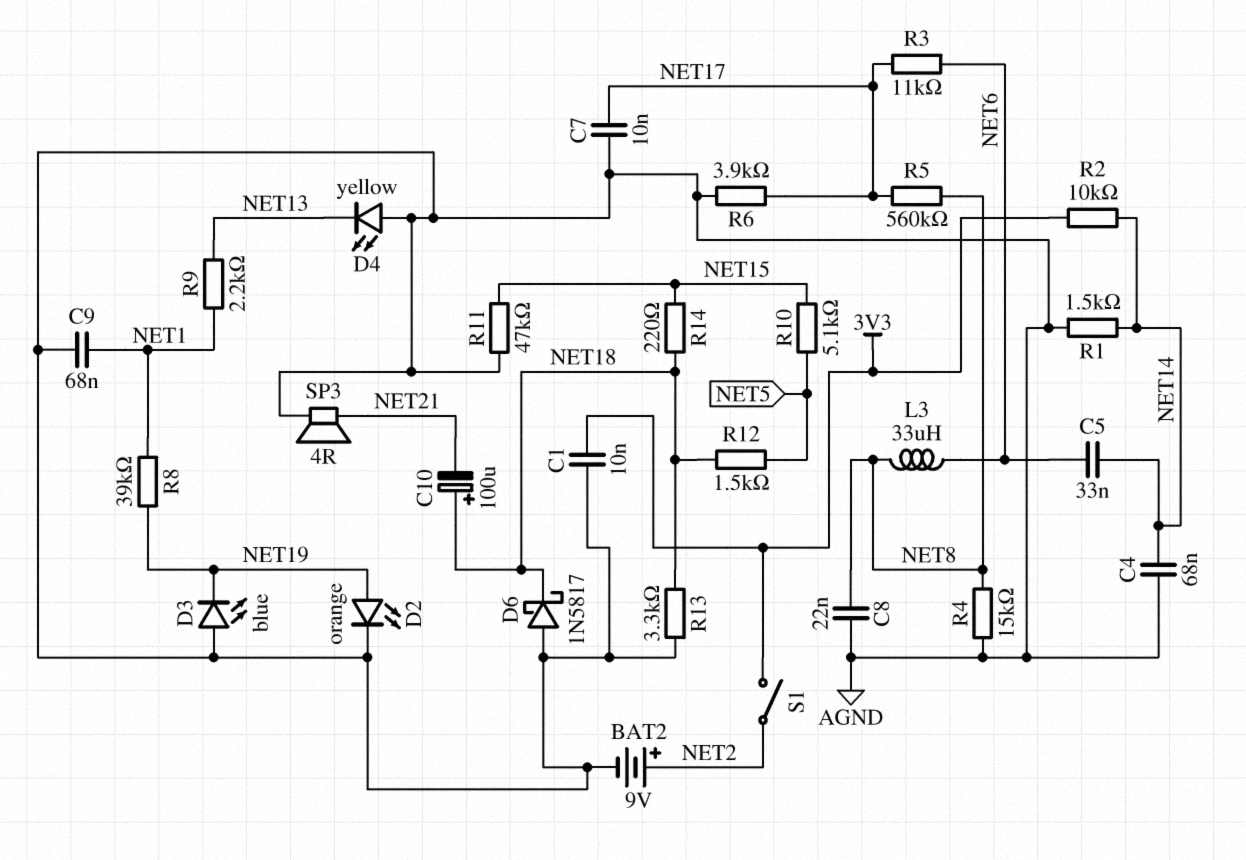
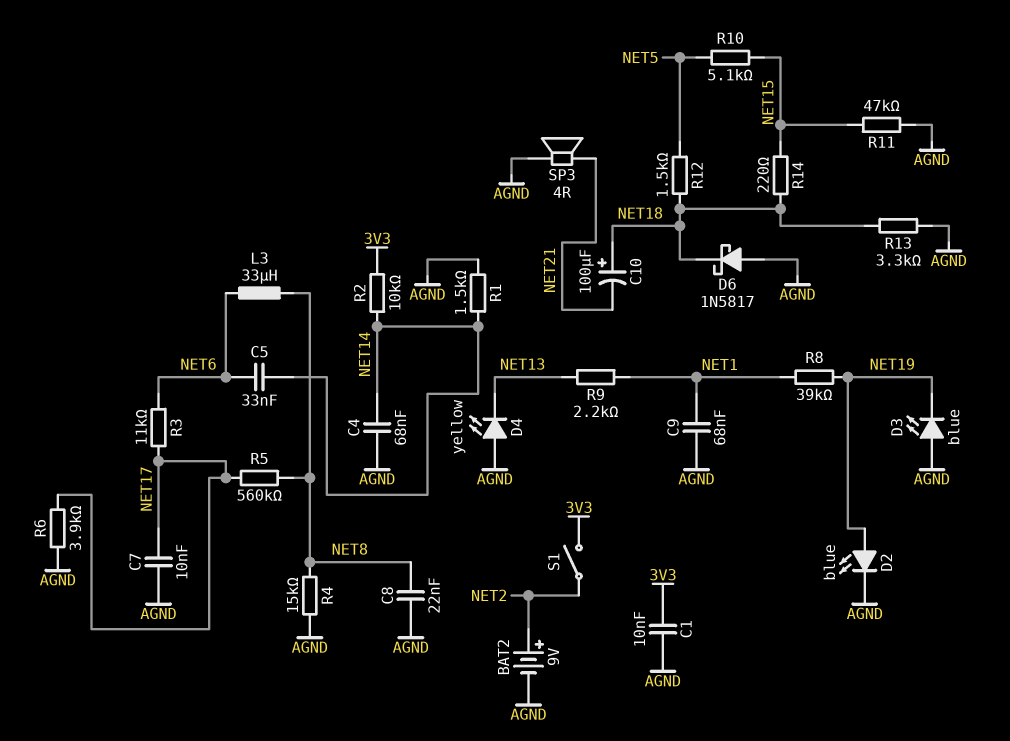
D2: LED orange (A NET19, K AGND) -> LED blue (A NET19, K AGND)

